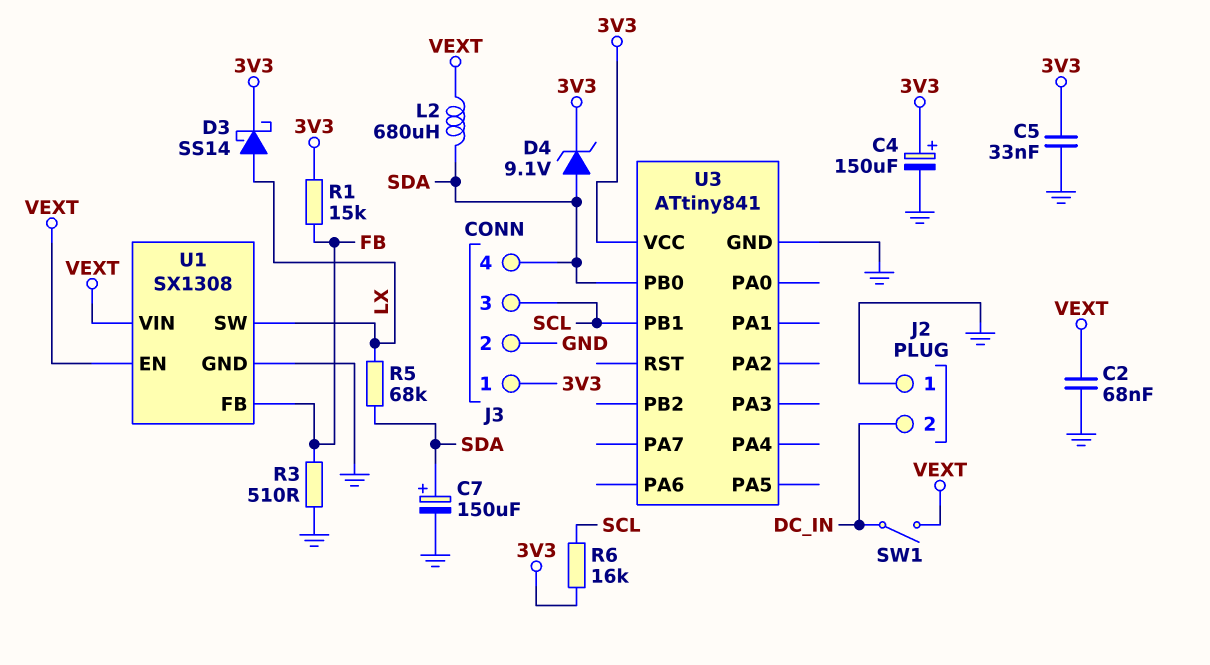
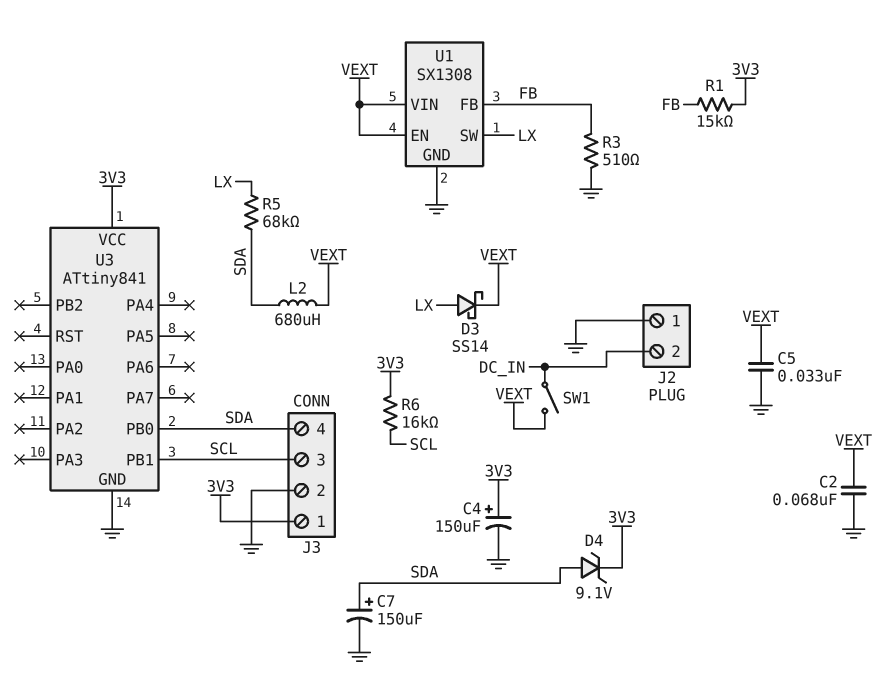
C5: 33nF (3V3, GND) -> 33nF (GND, VEXT)
D3: schottky SS14 (A LX, K 3V3) -> schottky SS14 (A LX, K VEXT)

